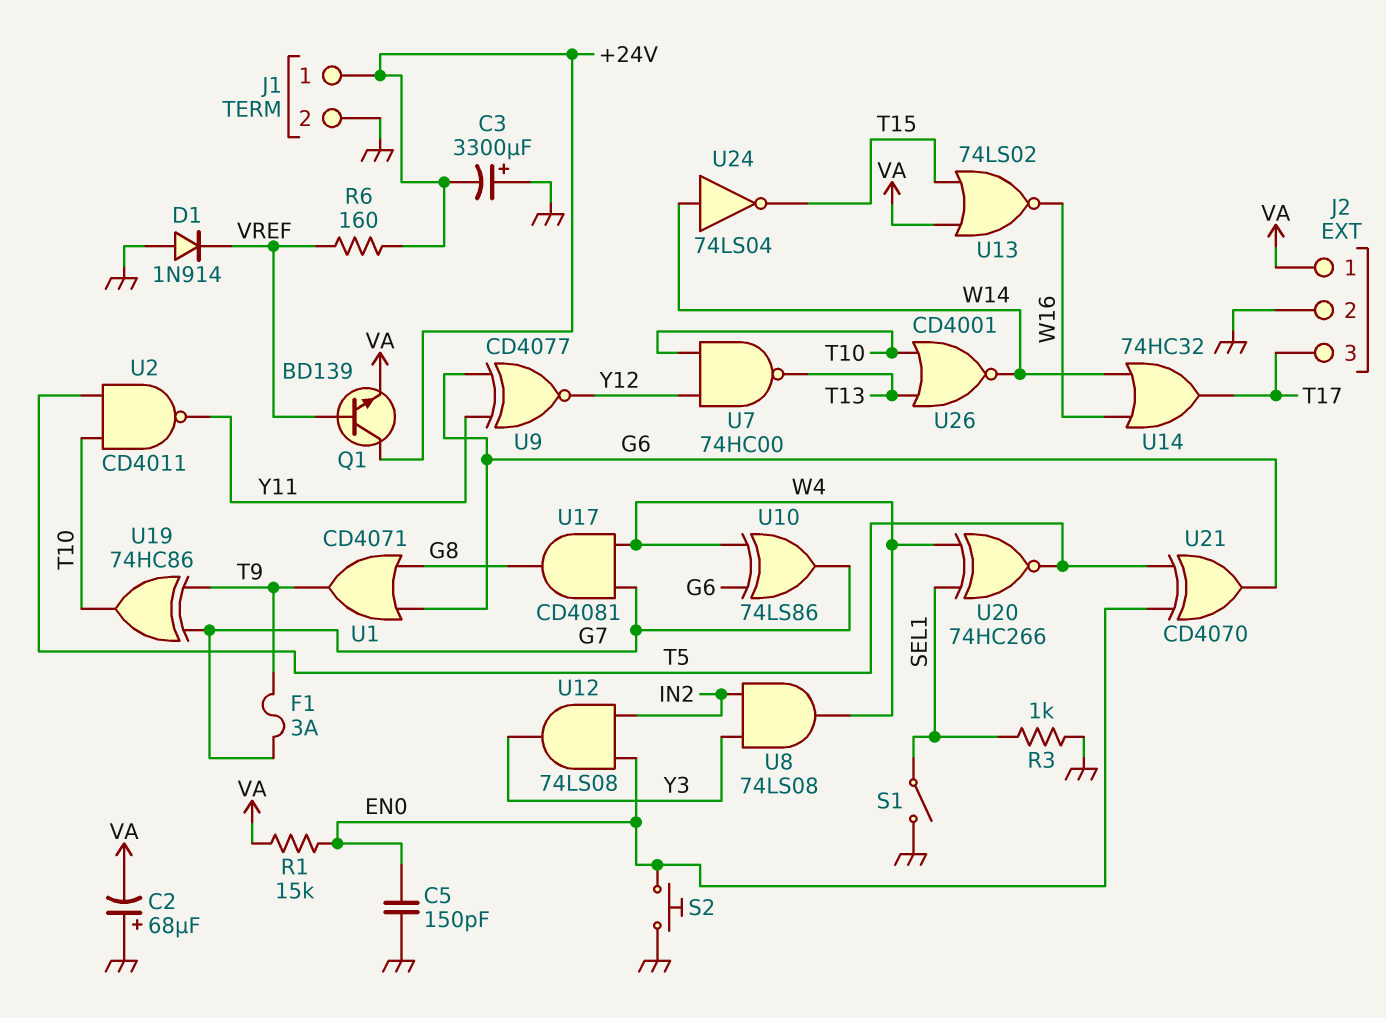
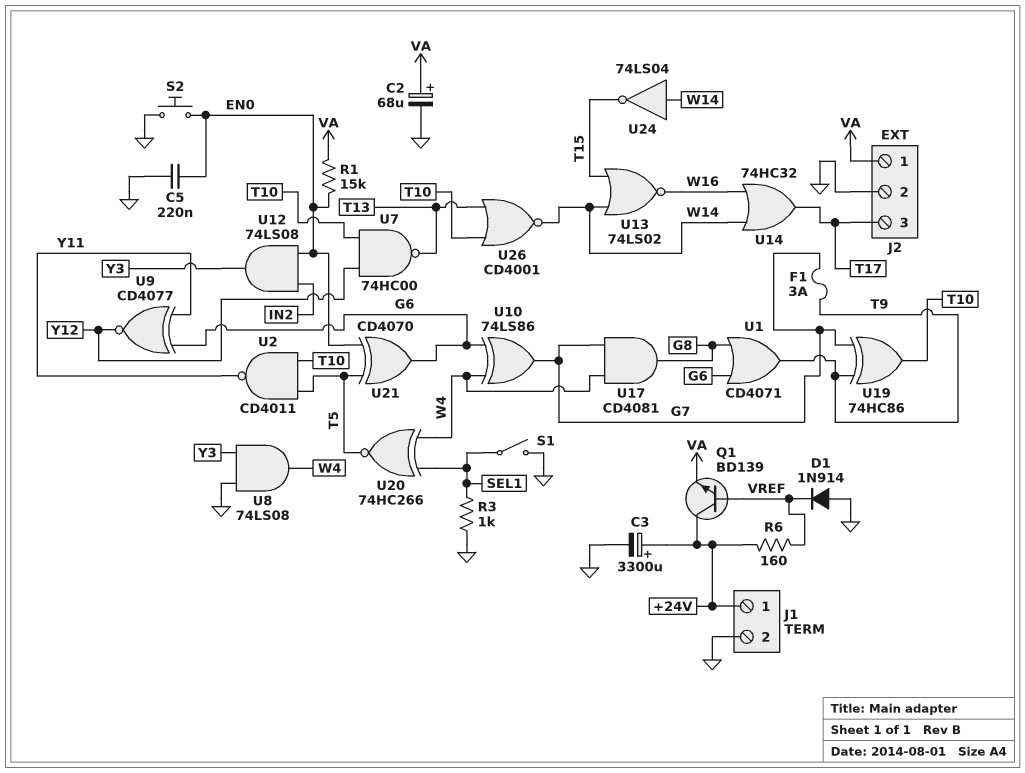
C2: 68uF (plus GND, minus VA) -> 68uF (plus VA, minus GND)
C3: 3300uF (plus GND, minus +24V) -> 3300uF (plus +24V, minus GND)
C5: 150pF (EN0, GND) -> 220nF (EN0, GND)
U8: AND 74LS08 (in IN2, in Y3, out W4) -> AND 74LS08 (in GND, in Y3, out W4)
U13: NOR 74LS02 (in T15, in VA, out W16) -> NOR 74LS02 (in T15, in W14, out W16)

